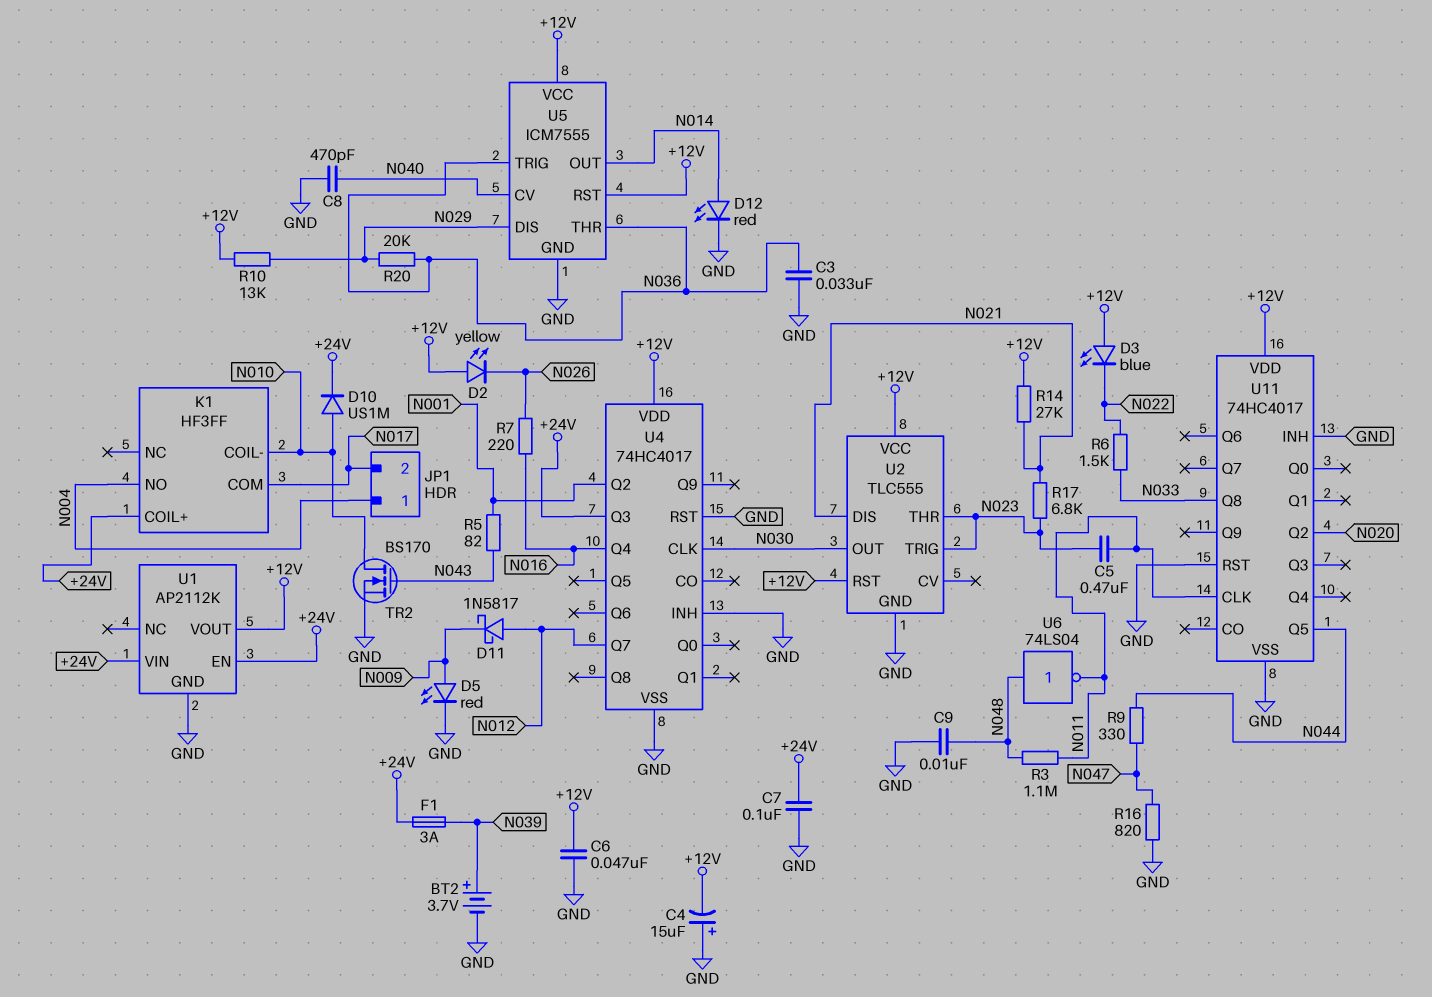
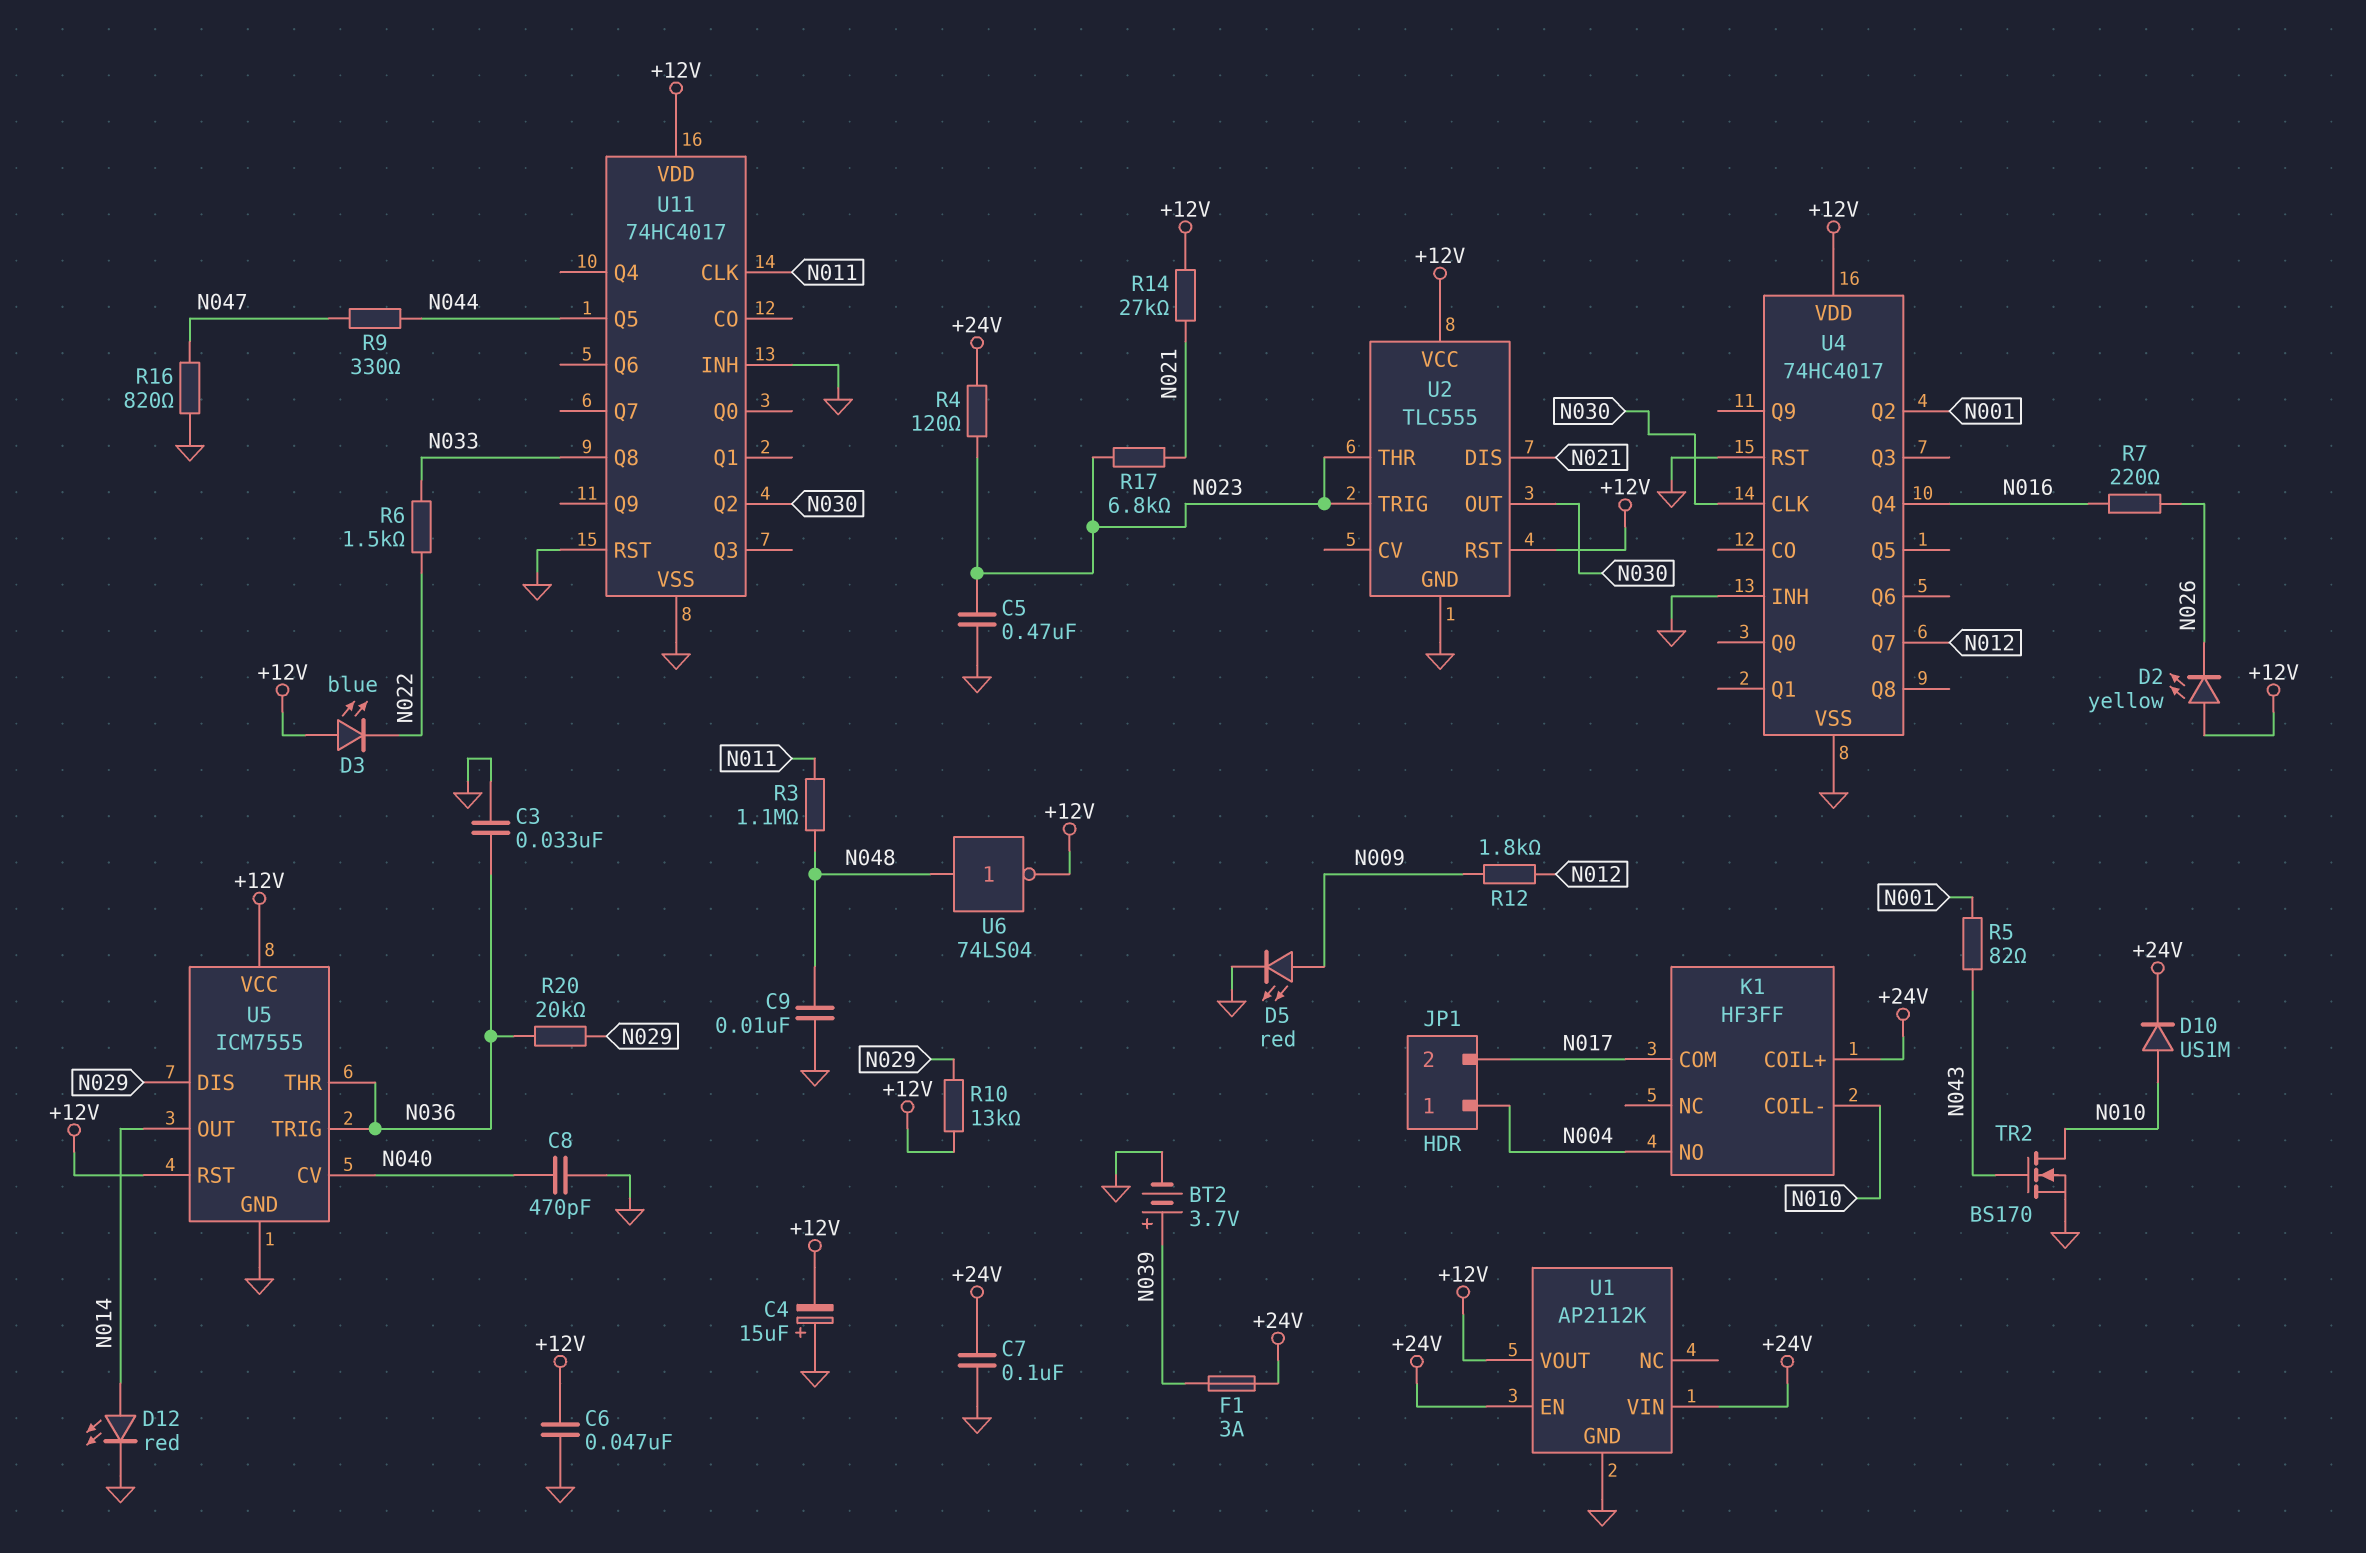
C5: 470nF (N011, N023) -> 470nF (GND, N023)
D11: schottky 1N5817 (A N012, K N009) -> none
R4: none -> 120 (+24V, N023)
R12: none -> 1.8k (N009, N012)
U4 pin Q3: +24V -> none
U6: NOT 74LS04 (in N048, out N011) -> NOT 74LS04 (in N048, out +12V)
U11 pin Q2: N020 -> N030

